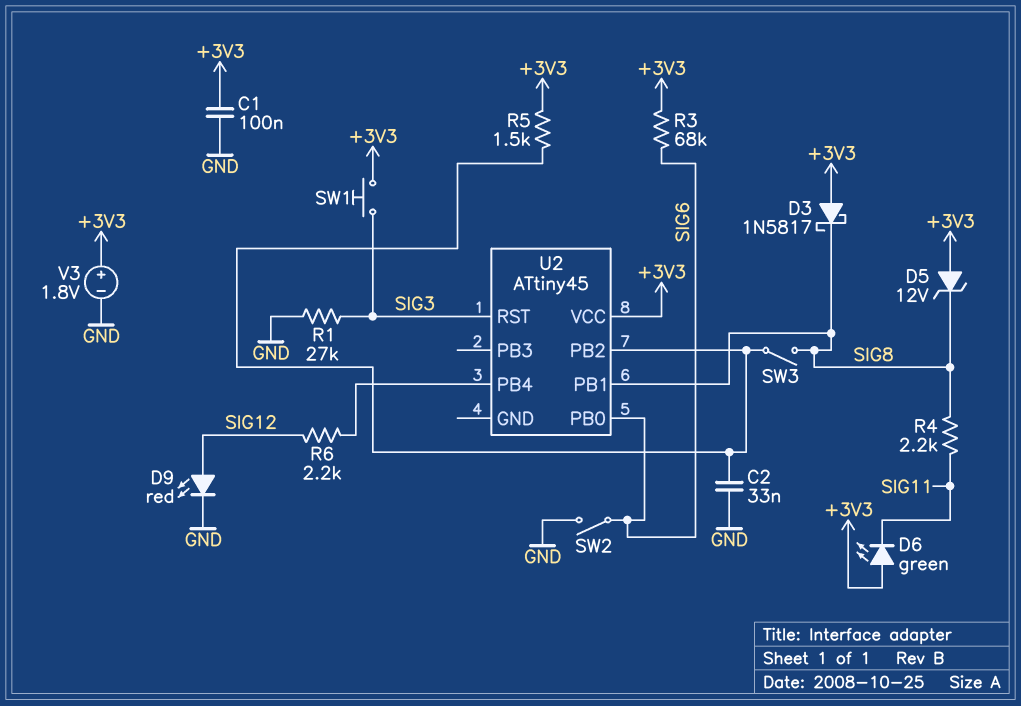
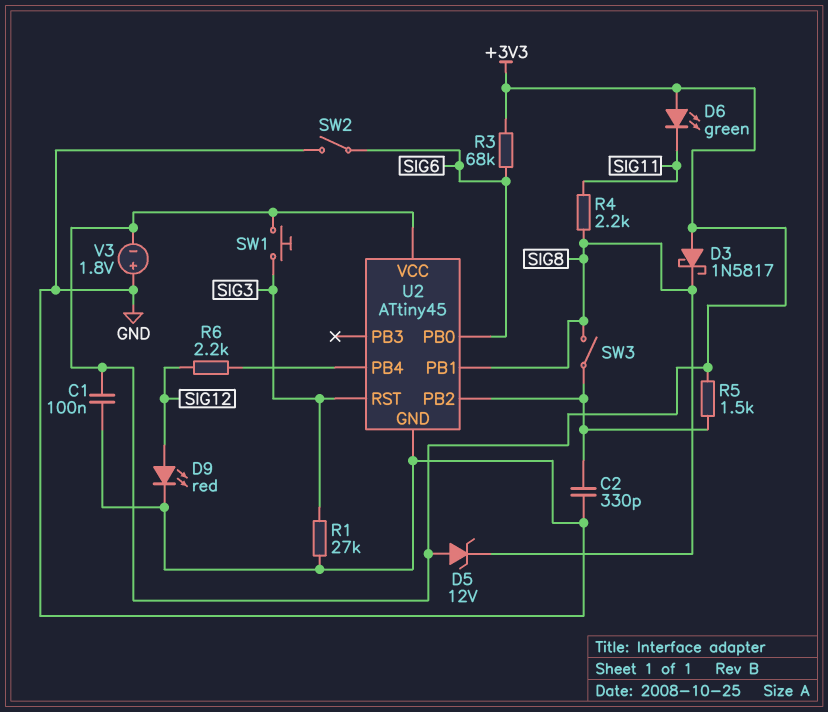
C2: 33nF (GND, U2/PB2) -> 330pF (GND, U2/PB2)
U2 pin GND: none -> GND
V3: 1.8V (plus +3V3, minus GND) -> 1.8V (plus GND, minus +3V3)

